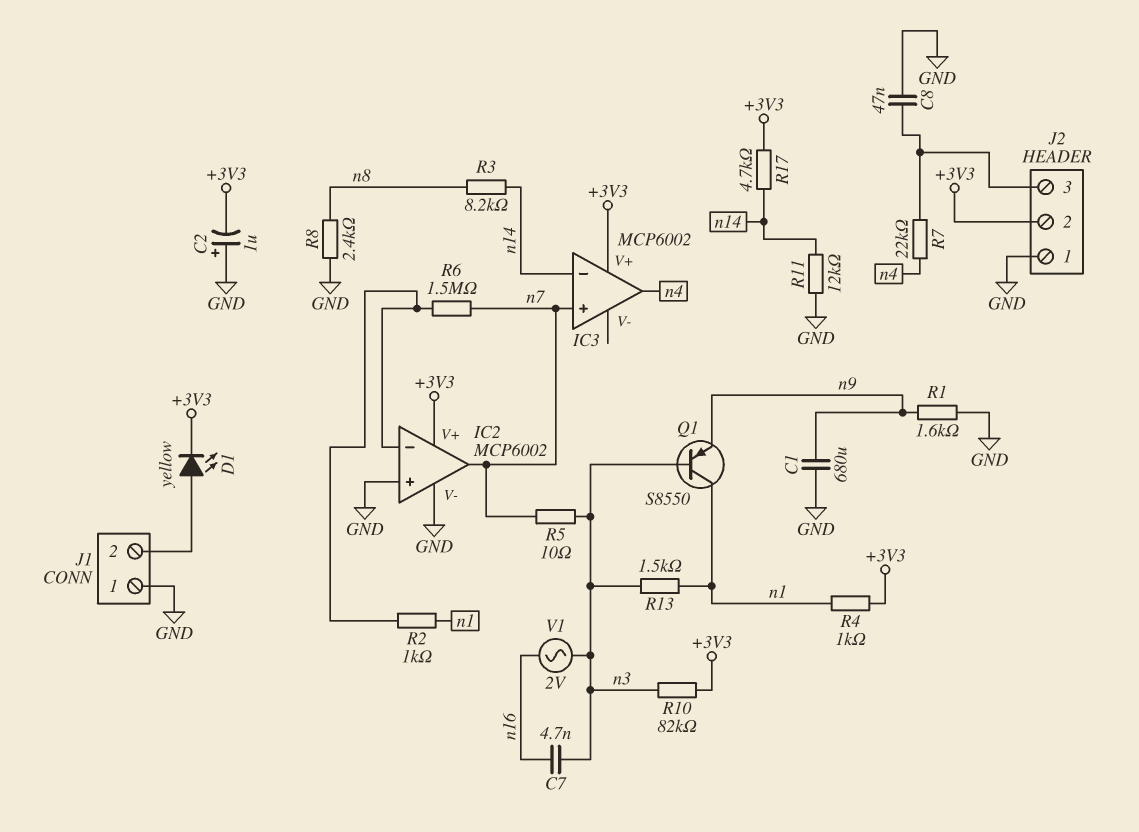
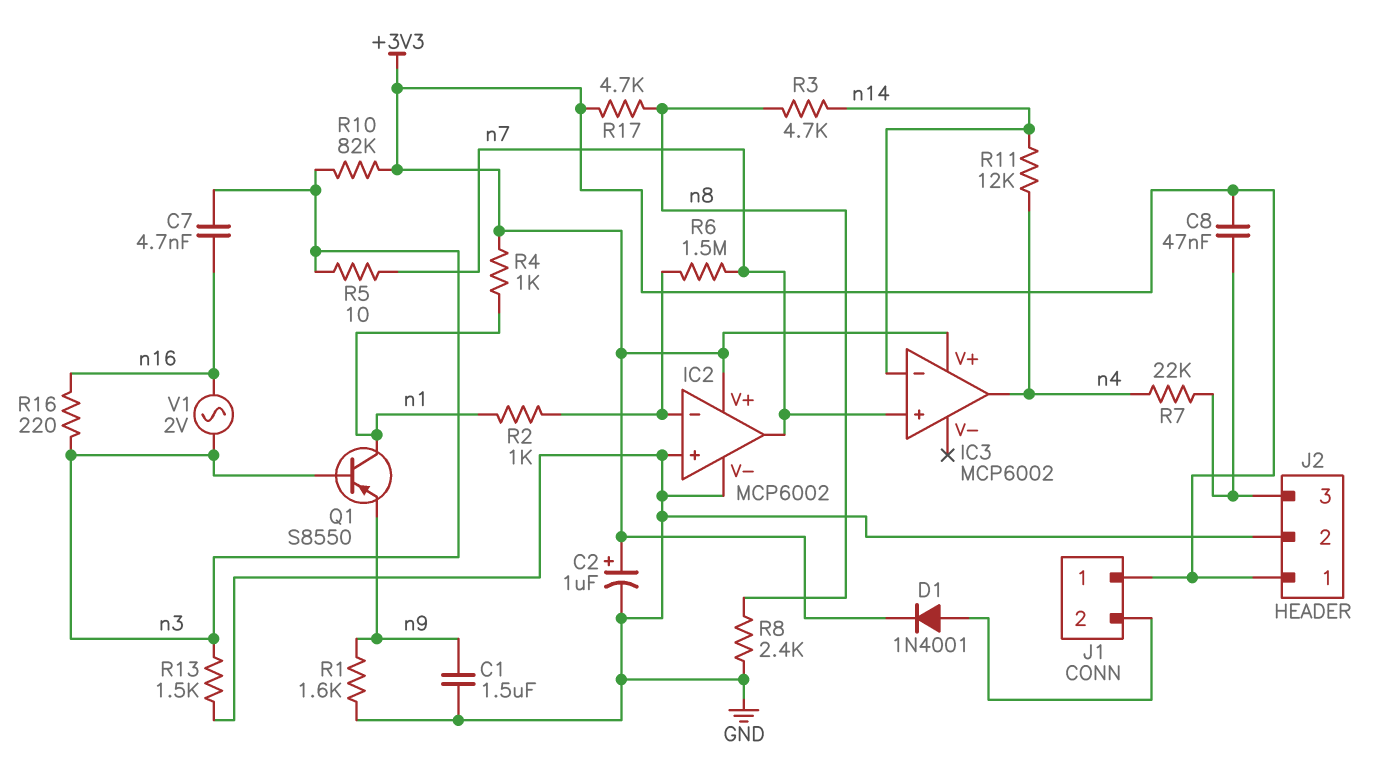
C1: 680uF (GND, n9) -> 1.5uF (GND, n9)
C2: 1uF (plus GND, minus +3V3) -> 1uF (plus +3V3, minus GND)
C8: 47nF (GND, J2/3) -> 47nF (+3V3, J2/3)
D1: LED yellow (A J1/2, K +3V3) -> diode 1N4001 (A J1/2, K +3V3)
J1 pin 1: GND -> +3V3
J2 pin 1: GND -> +3V3
J2 pin 2: +3V3 -> GND
R3: 8.2k (n8, n14) -> 4.7k (n8, n14)
R11: 12k (GND, n14) -> 12k (n4, n14)
R13: 1.5k (n1, n3) -> 1.5k (GND, n3)
R16: none -> 220 (n3, n16)
R17: 4.7k (+3V3, n14) -> 4.7k (+3V3, n8)

